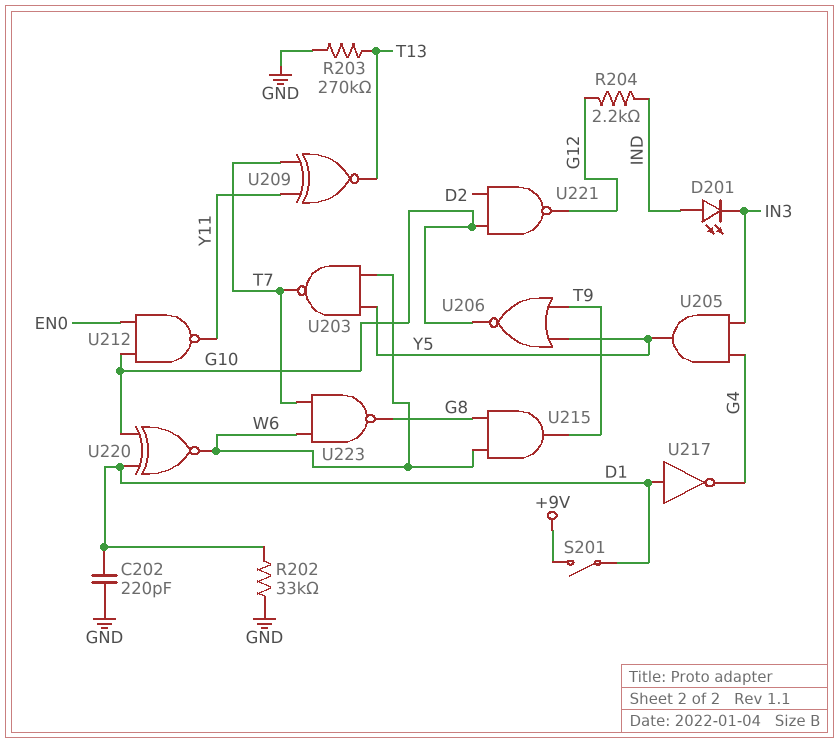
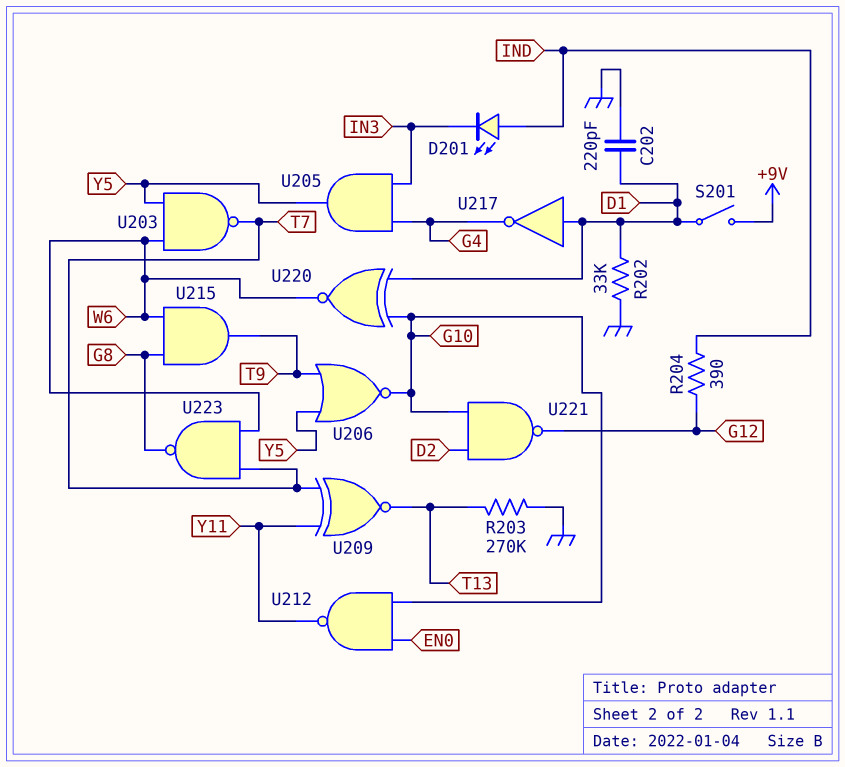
R204: 2.2k (G12, IND) -> 390 (G12, IND)

